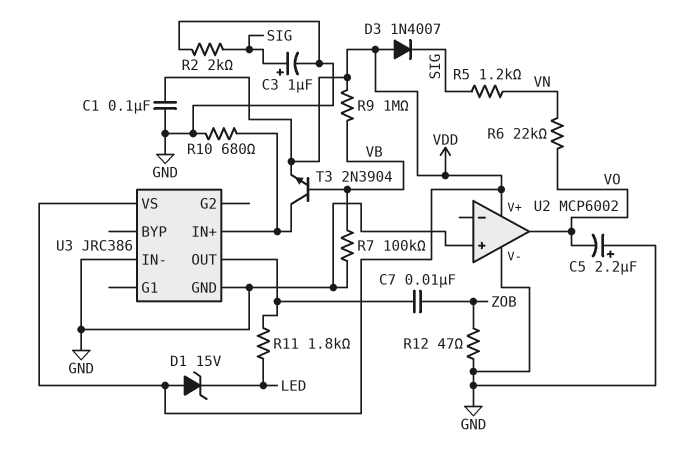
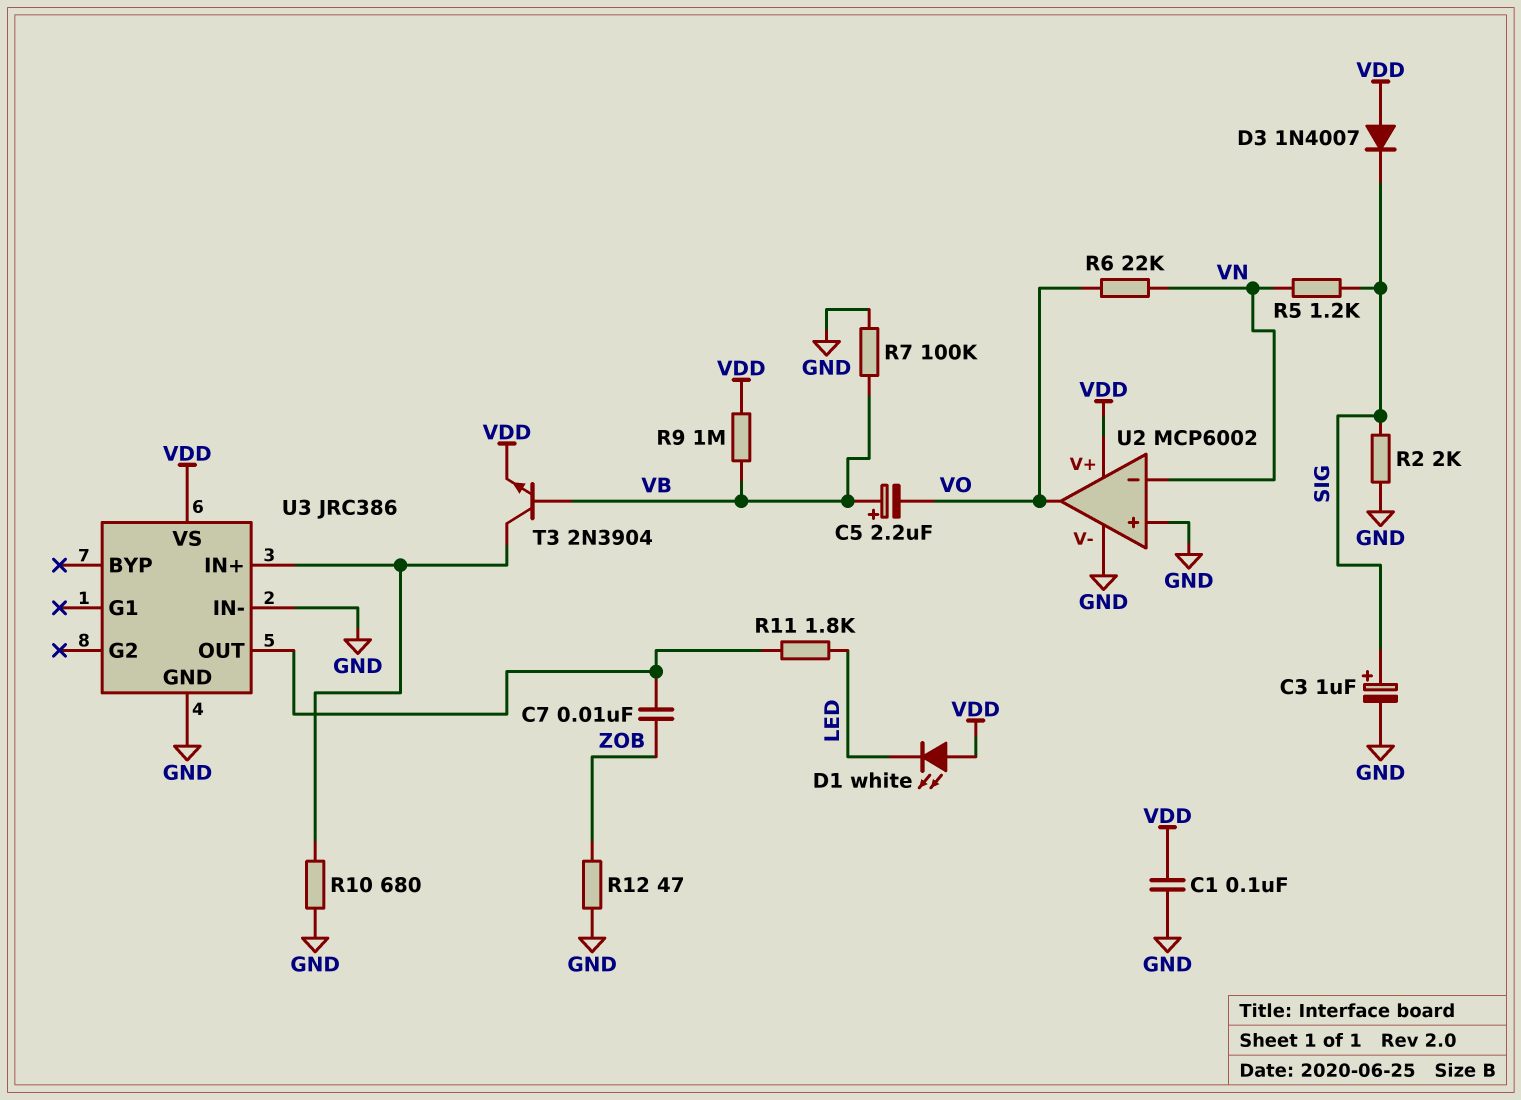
C5: 2.2uF (plus GND, minus VO) -> 2.2uF (plus VB, minus VO)
D1: zener 15V (A VDD, K LED) -> LED white (A VDD, K LED)
U2 pin in-: none -> VN

